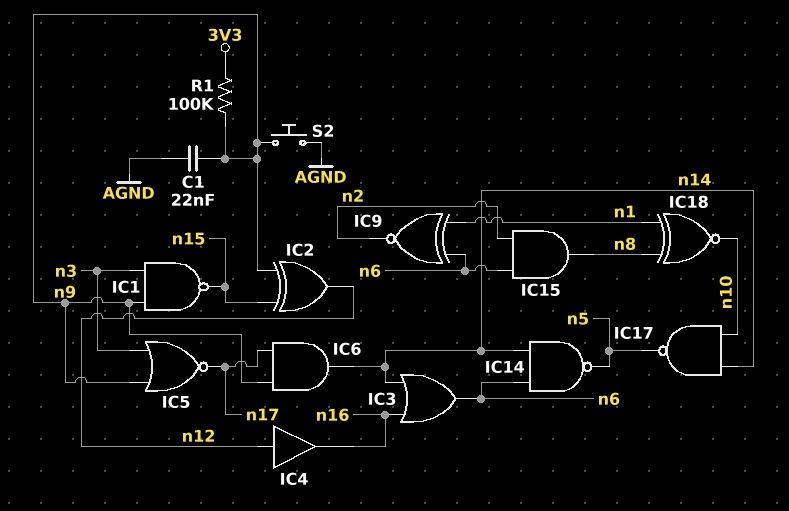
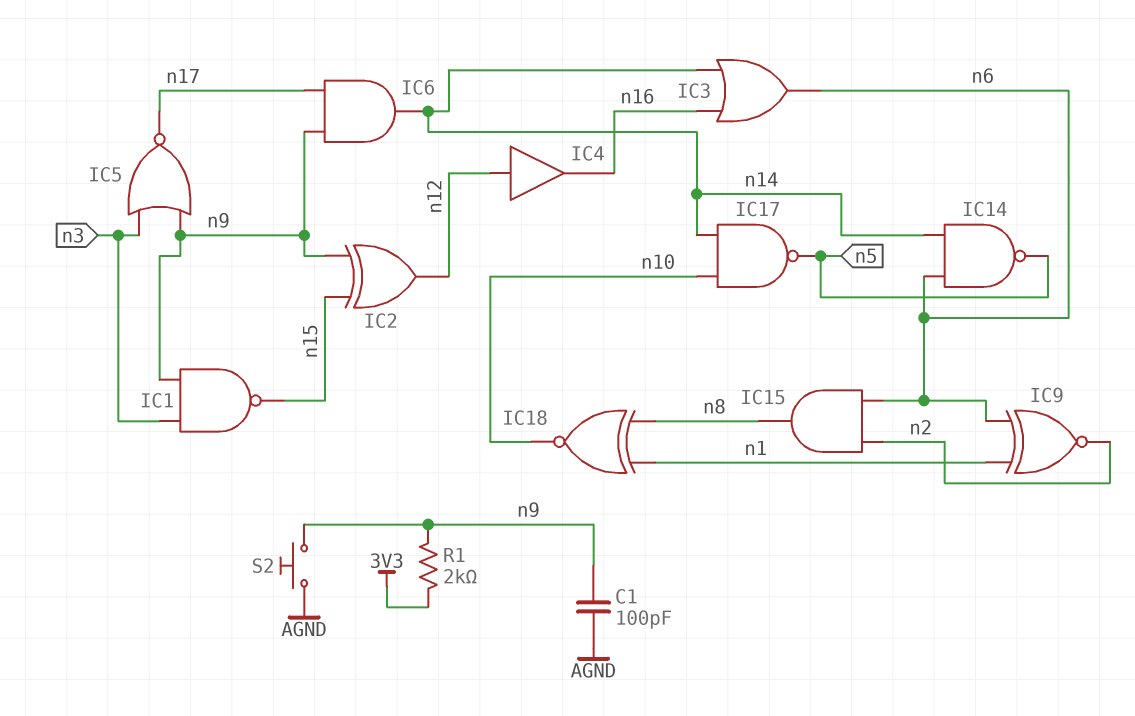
C1: 22nF (AGND, n9) -> 100pF (AGND, n9)
R1: 100k (3V3, n9) -> 2k (3V3, n9)

